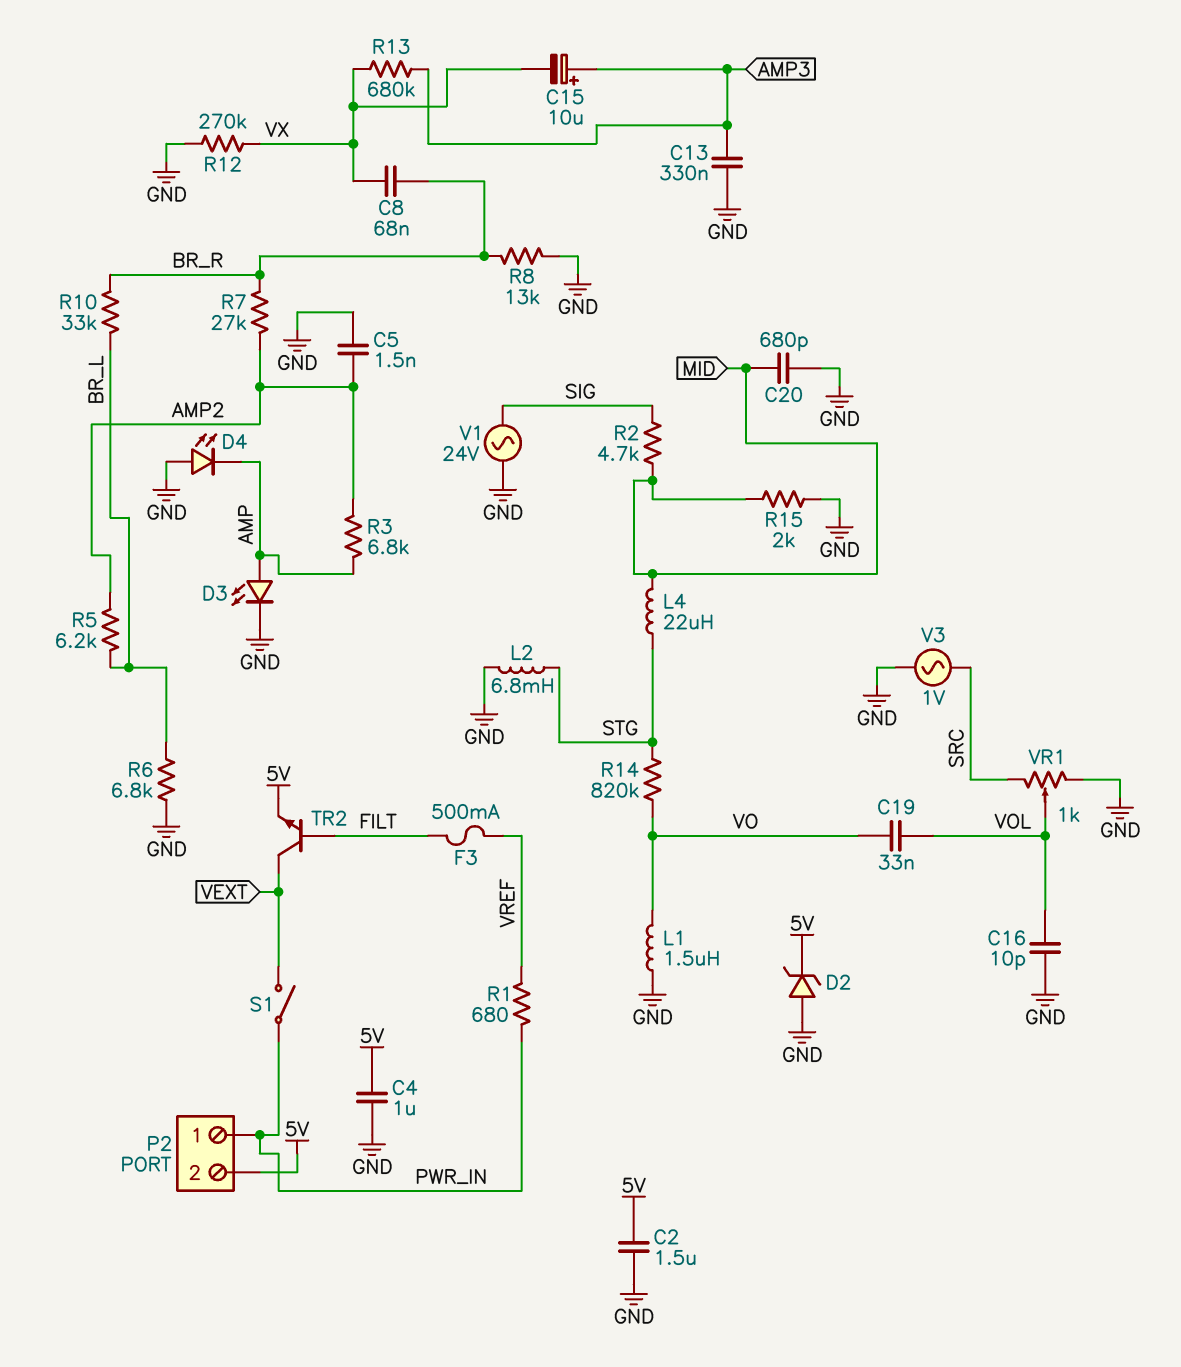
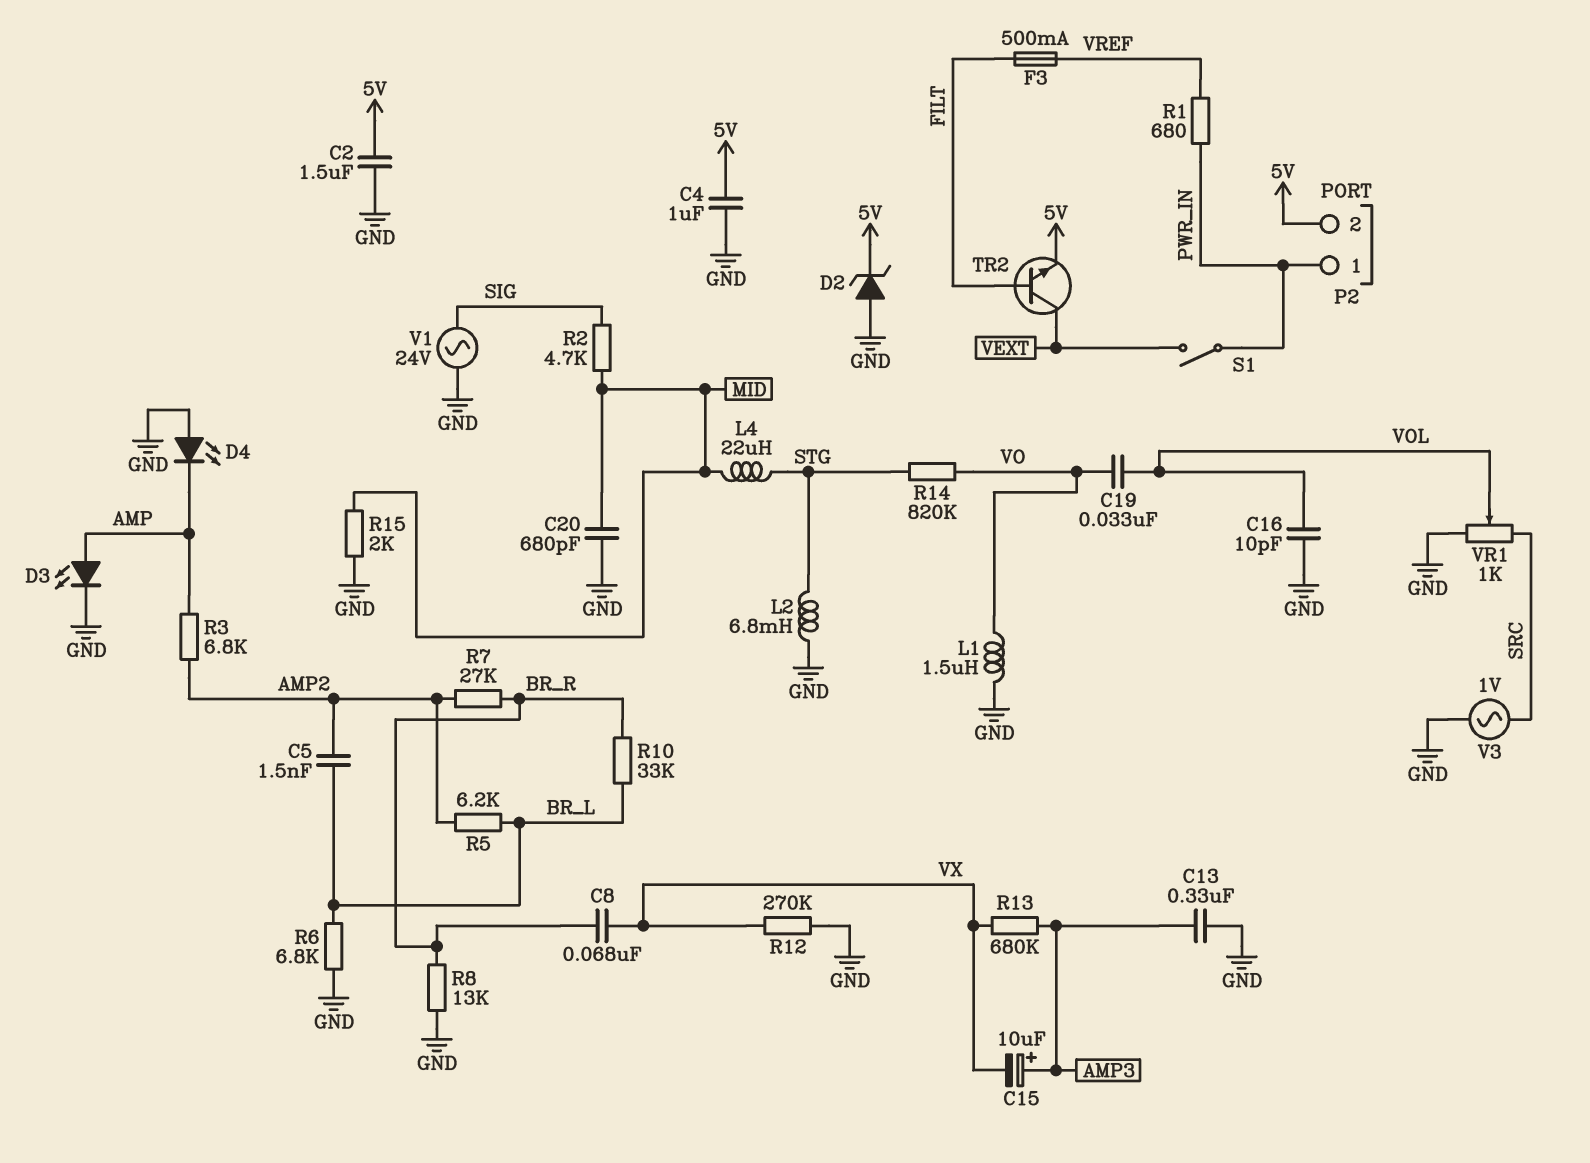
C5: 1.5nF (AMP2, GND) -> 1.5nF (AMP2, BR_L)

